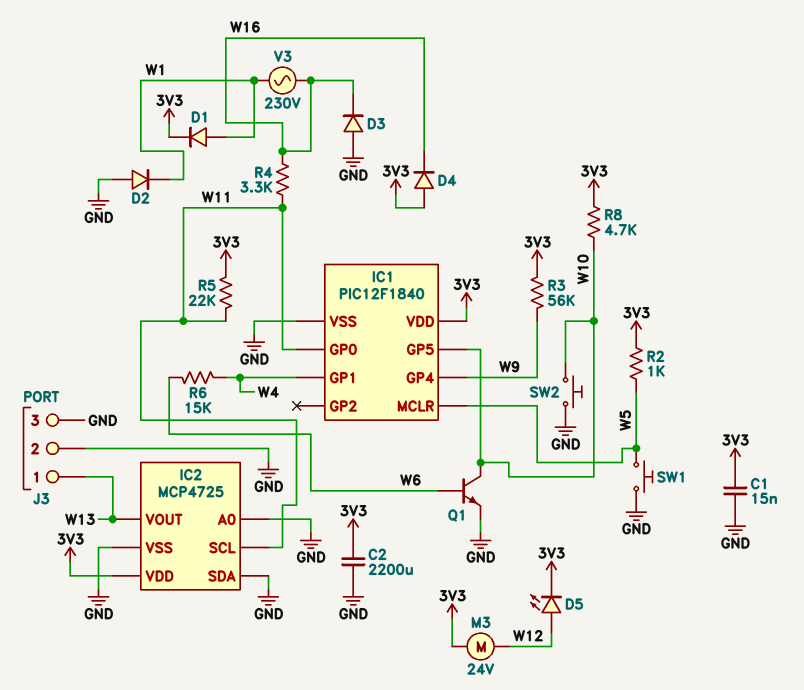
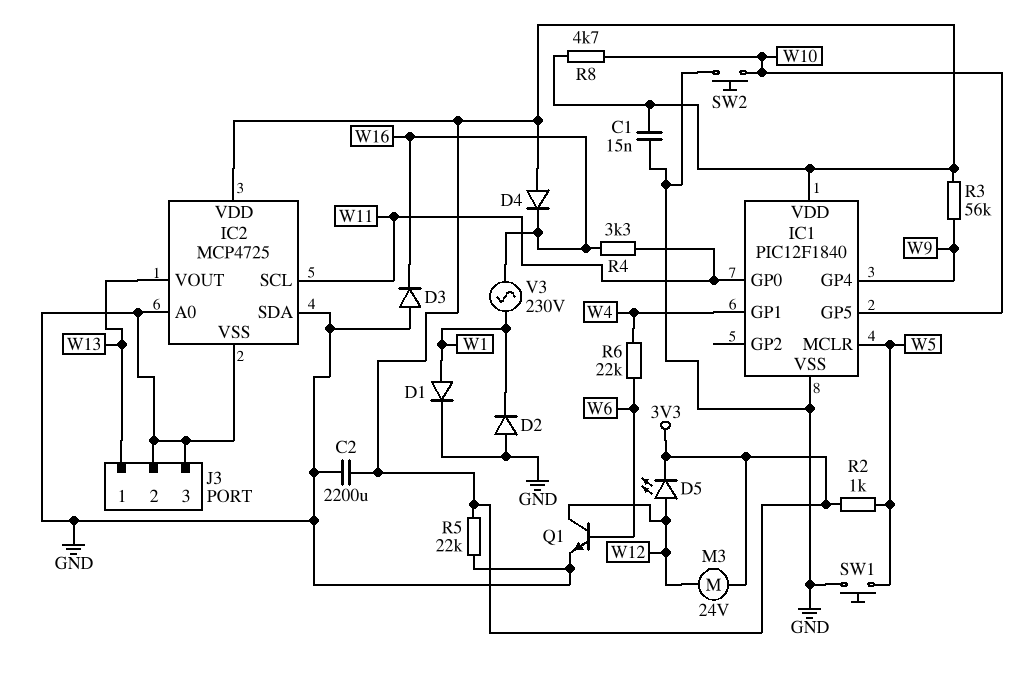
D1: diode (A W1, K 3V3) -> diode (A W1, K GND)
Q1: NPN (B W6, C W10, E GND) -> NPN (B W6, C W12, E GND)
R5: 22k (3V3, W11) -> 22k (3V3, GND)
R6: 15k (W4, W6) -> 22k (W4, W6)

